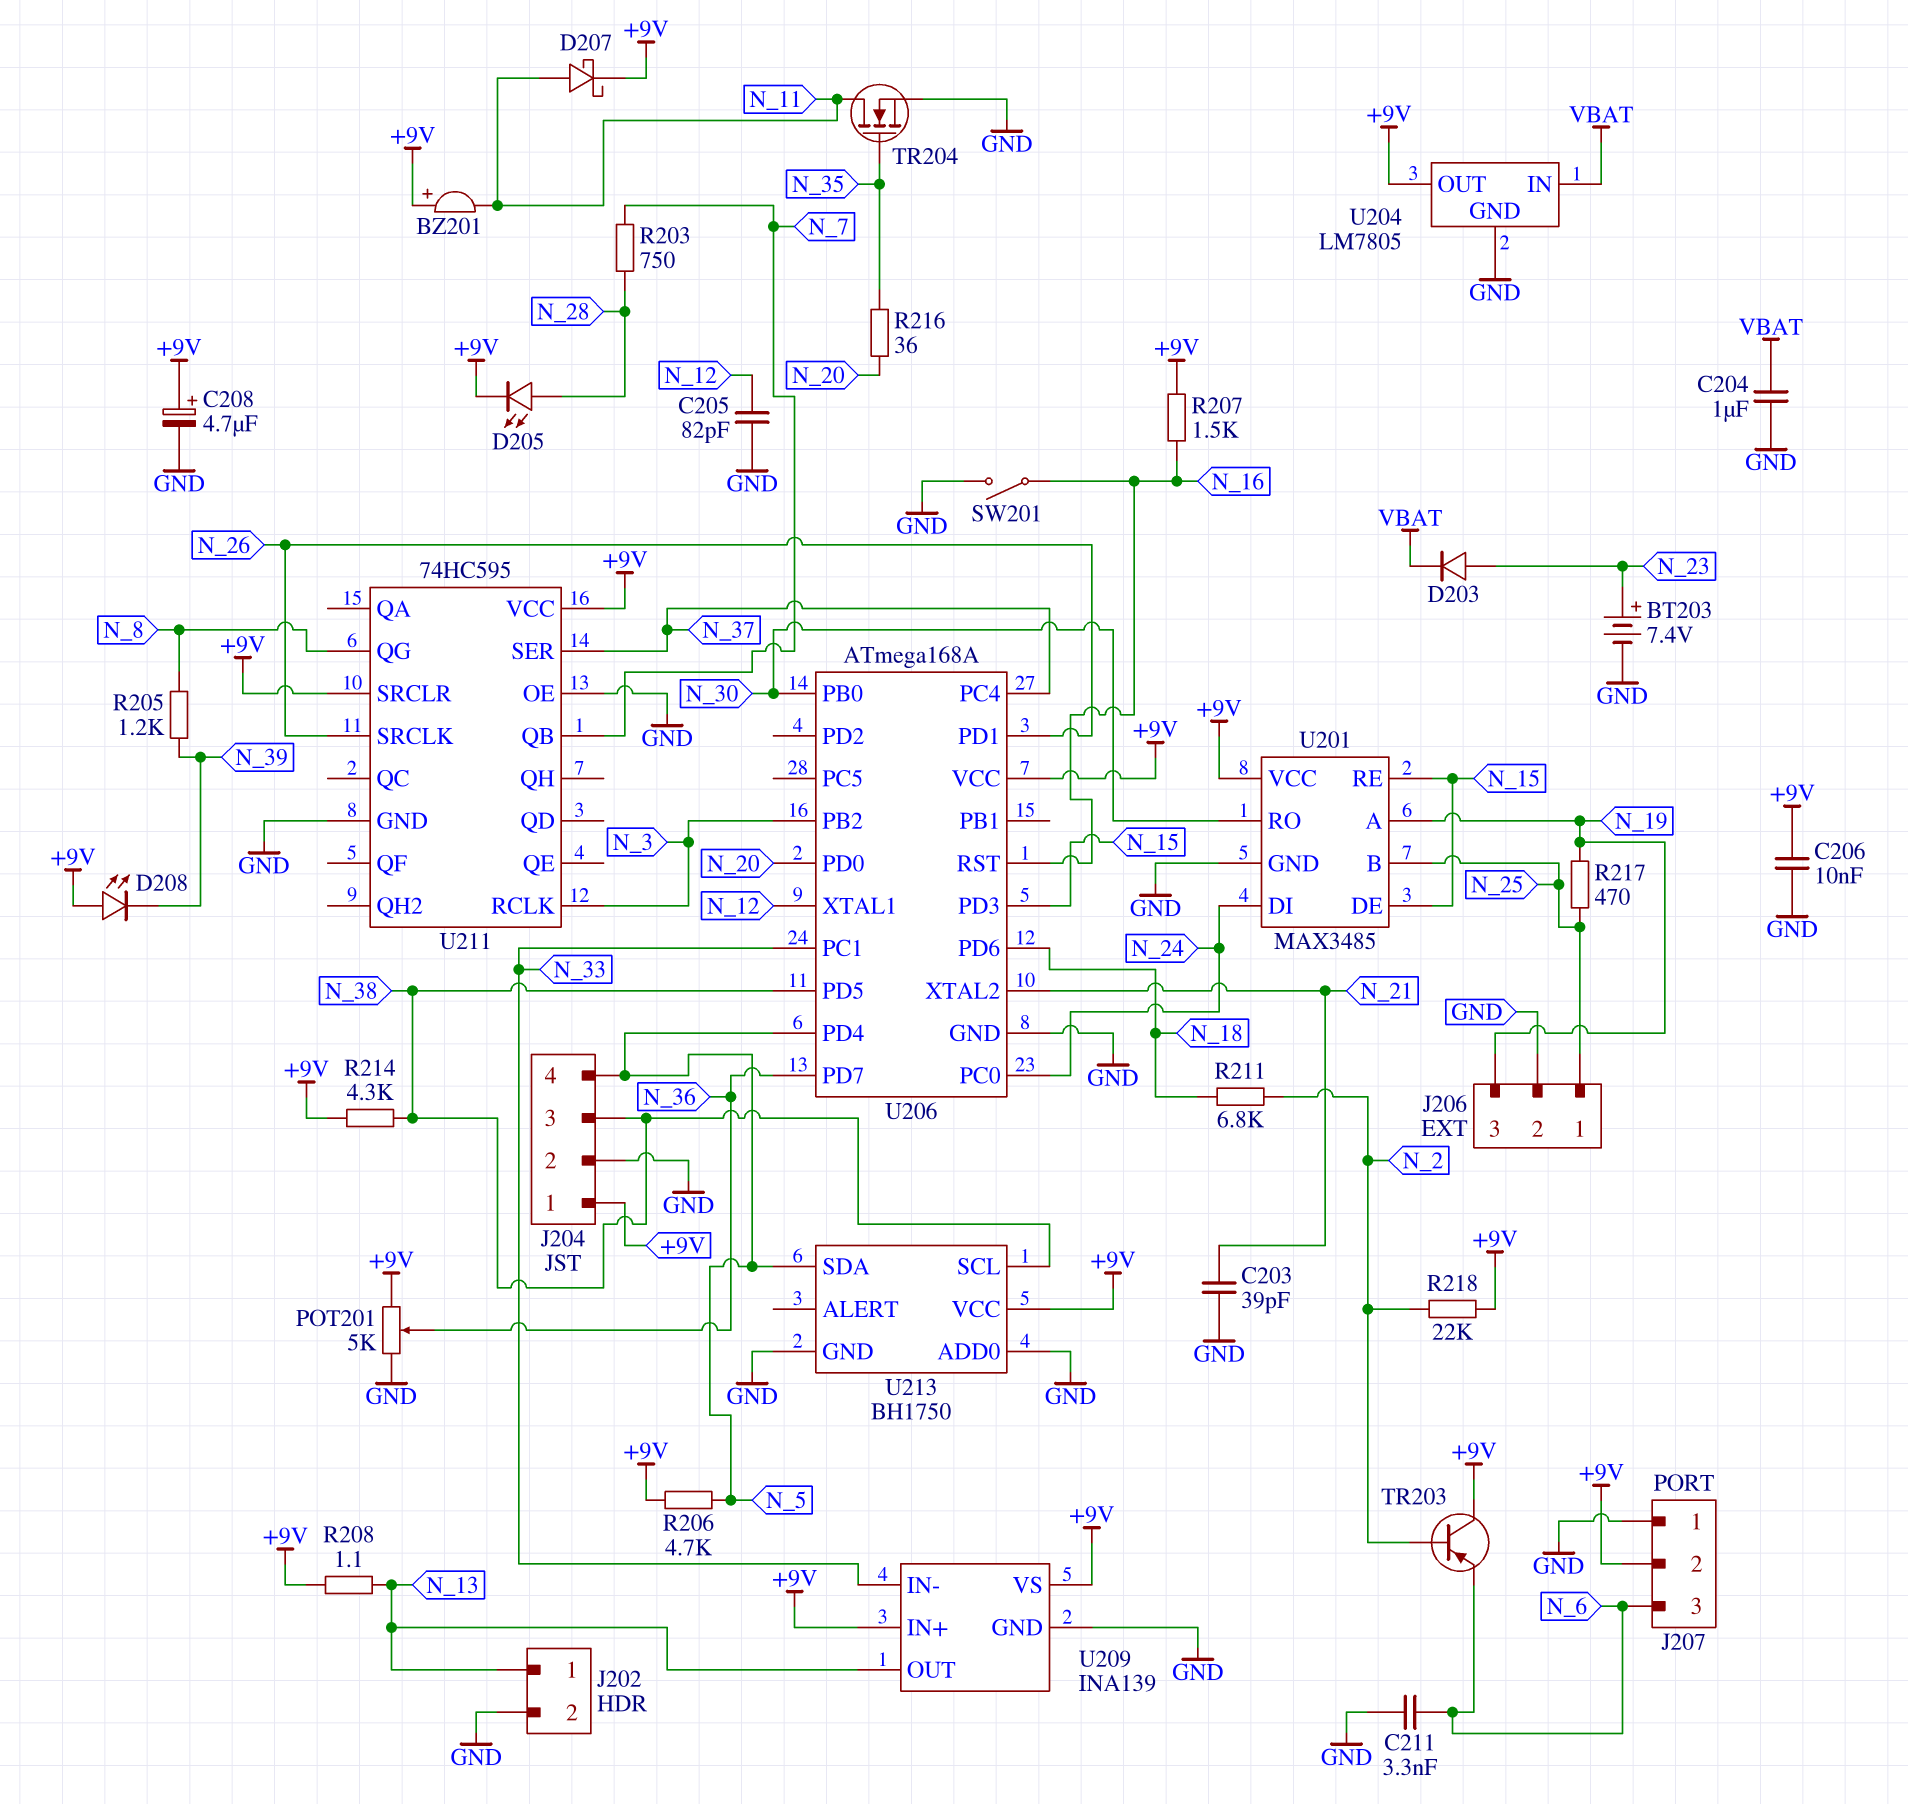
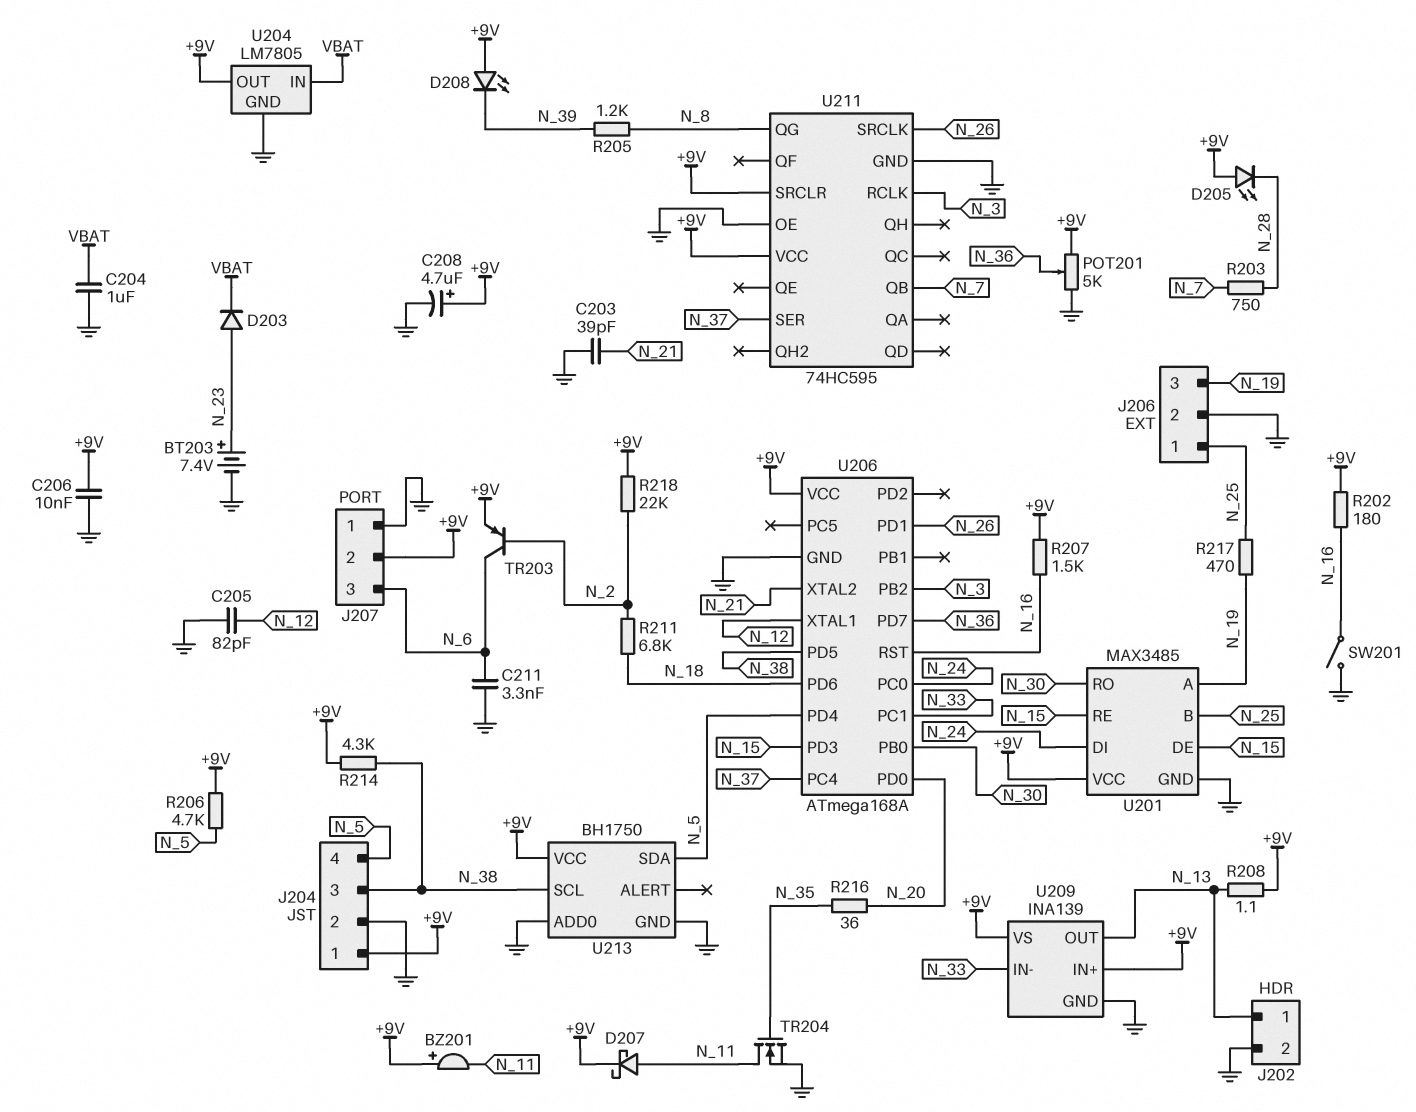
D205: LED (A N_28, K +9V) -> LED (A +9V, K N_28)
R202: none -> 180 (+9V, N_16)
TR203: PNP (B N_2, C +9V, E N_6) -> PNP (B N_2, C N_6, E +9V)

